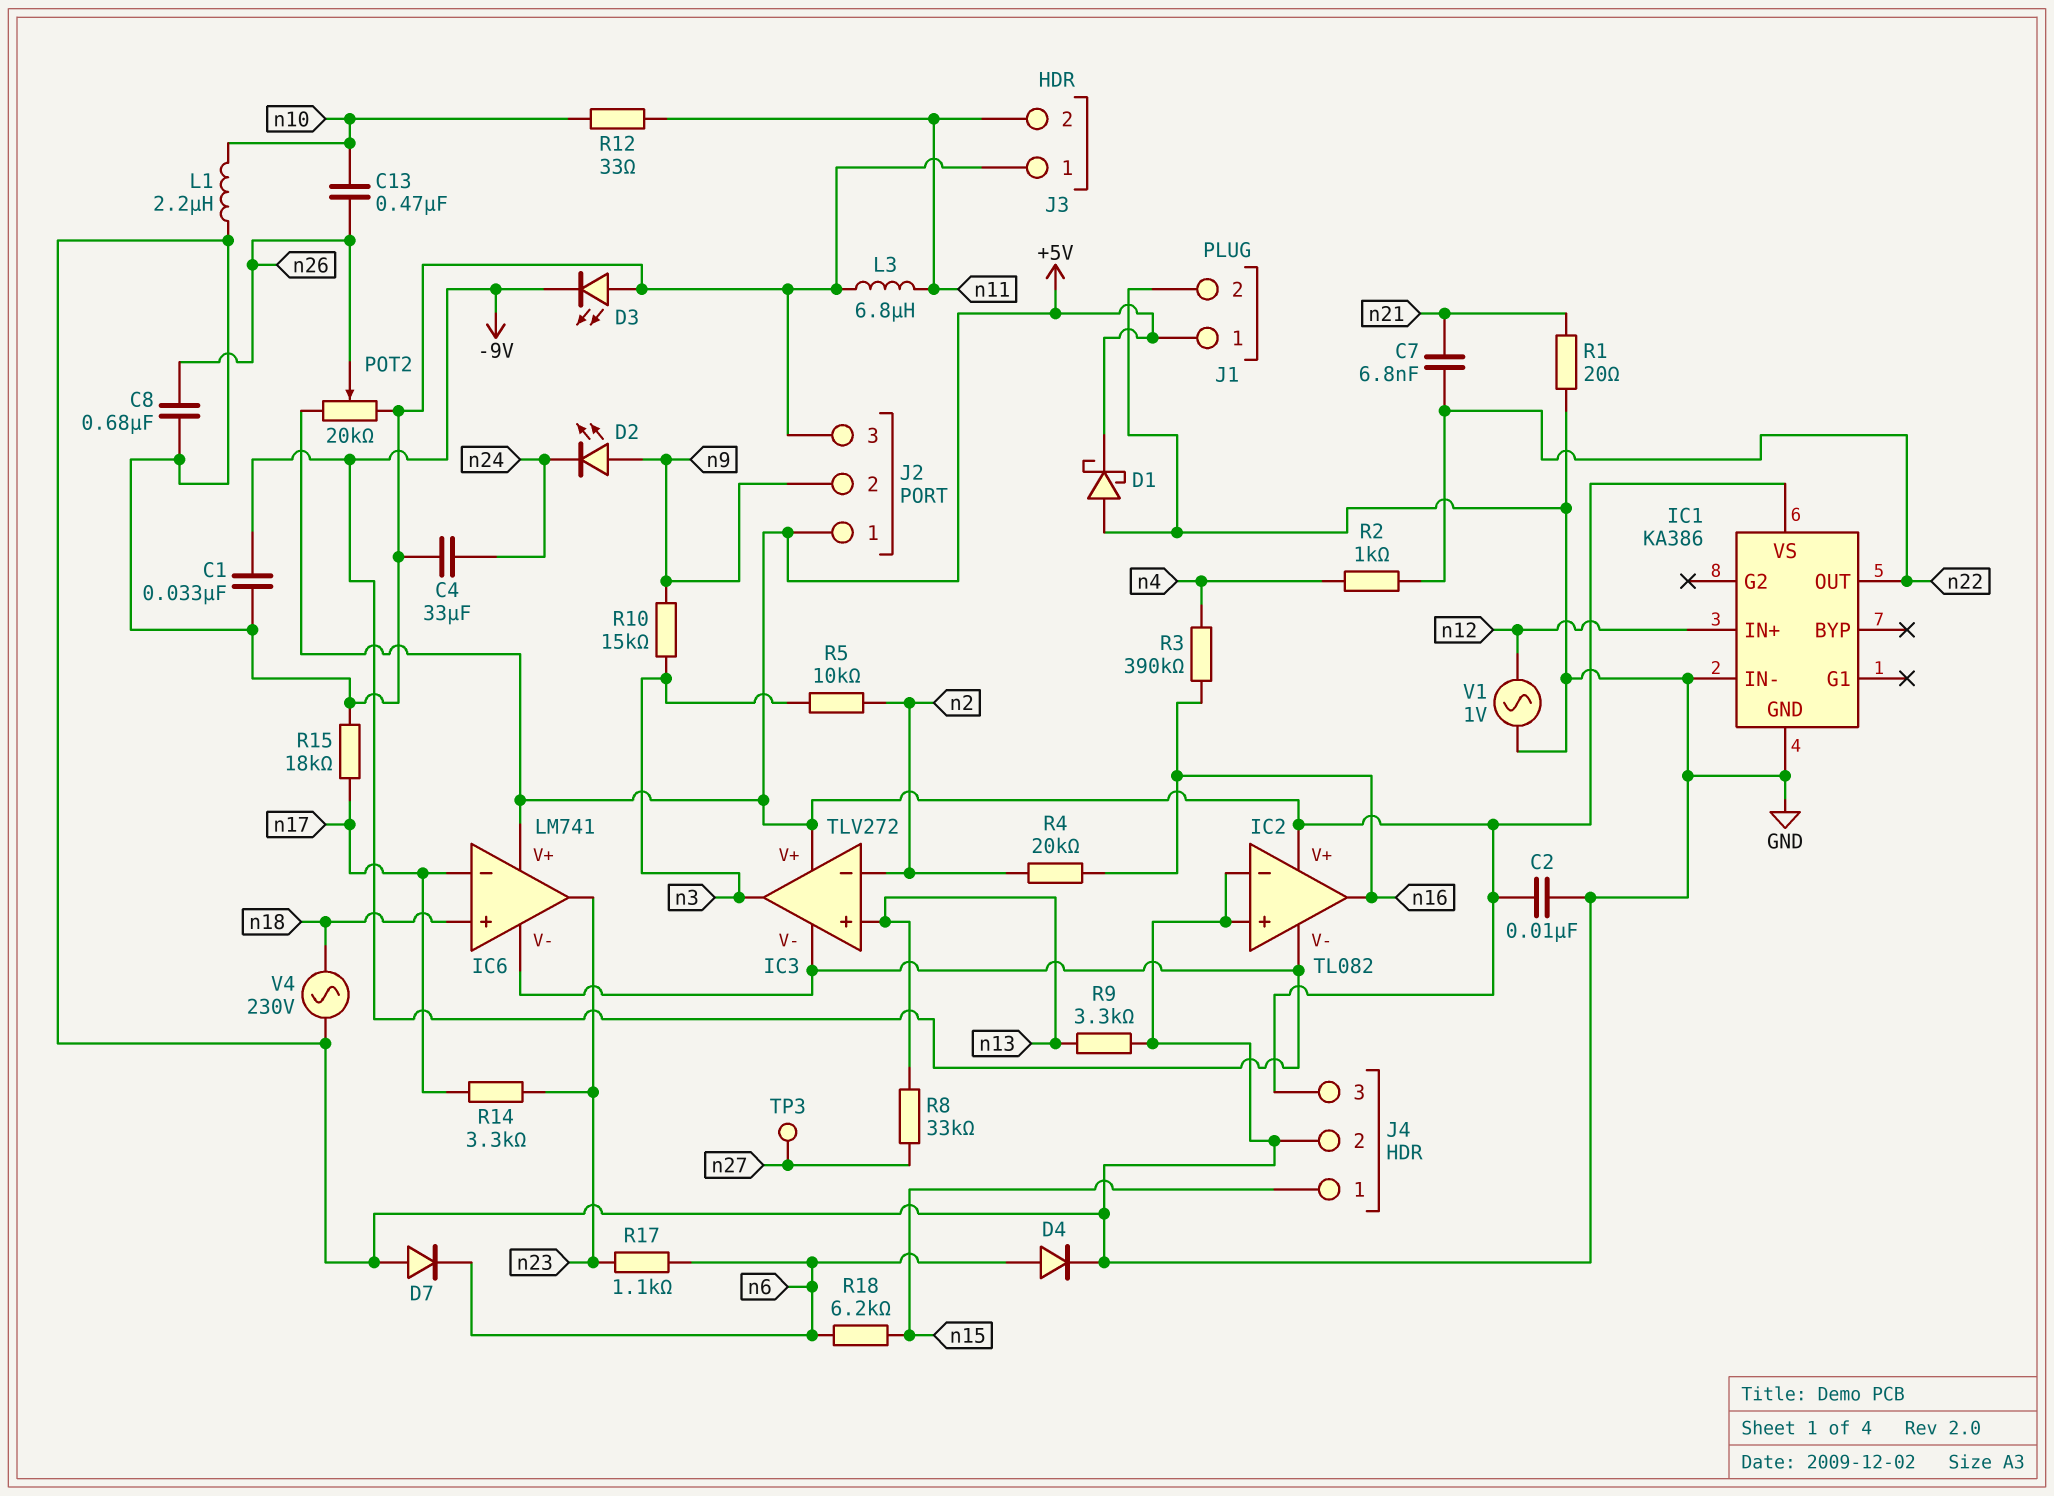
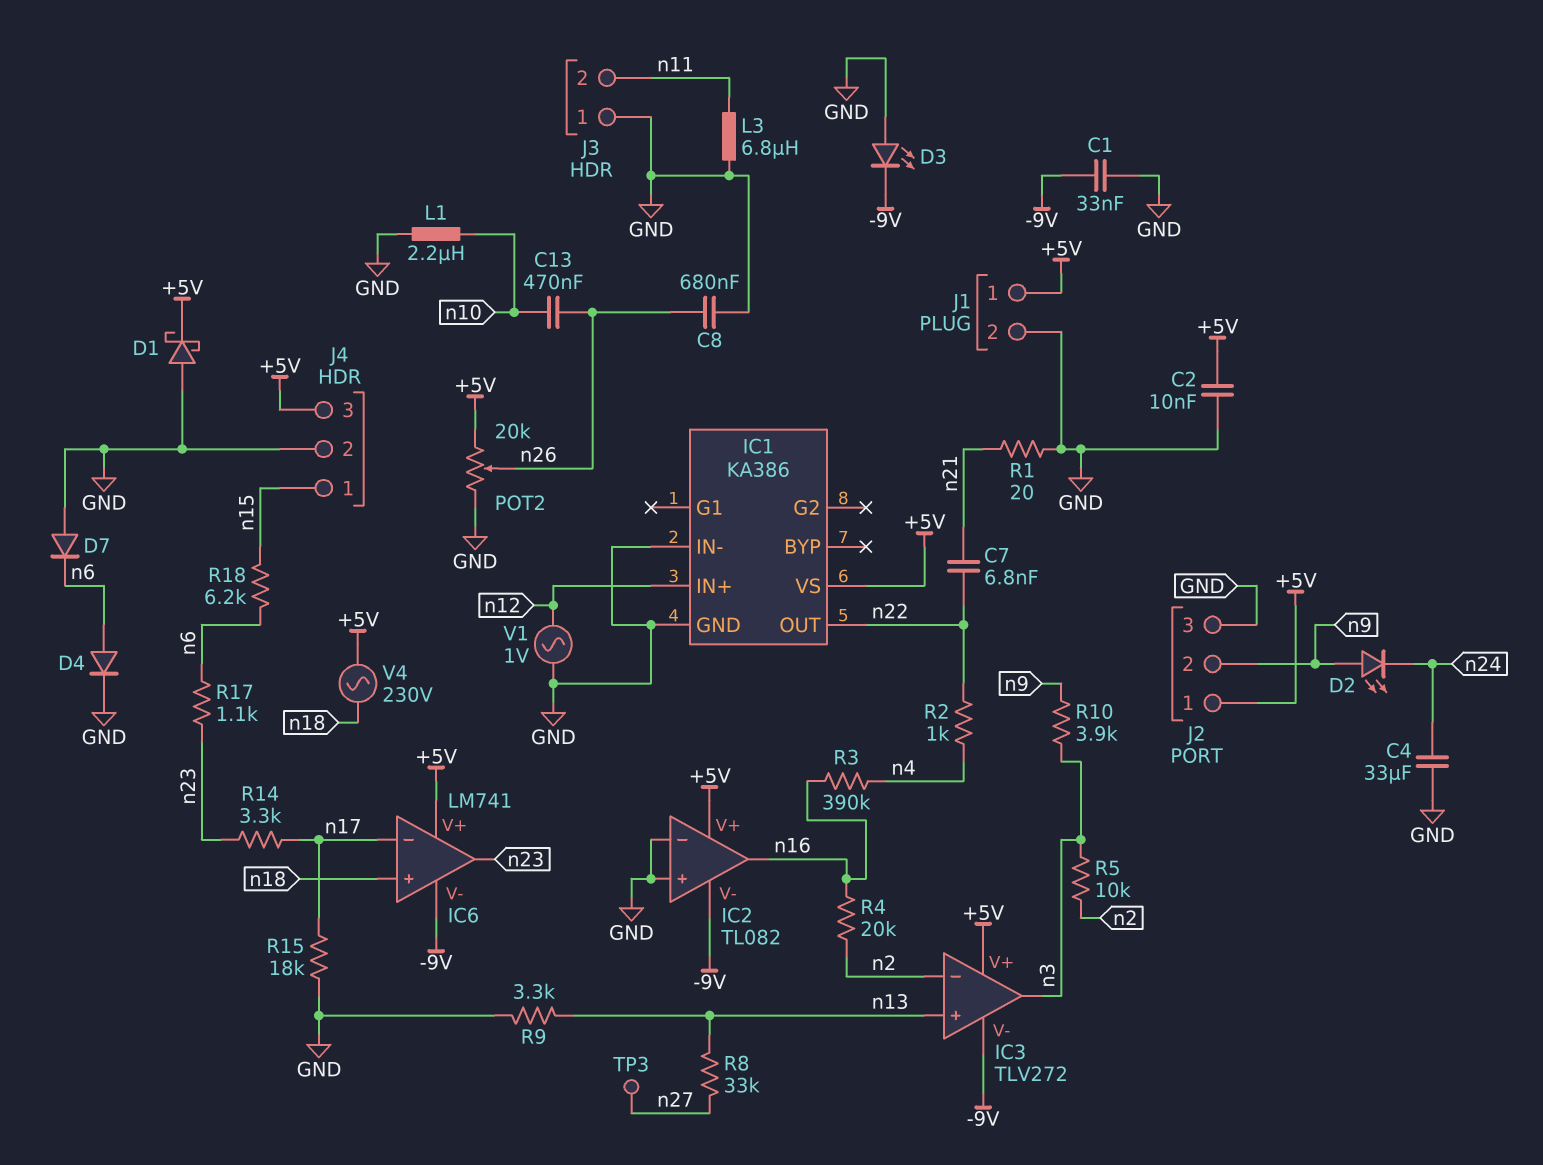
R10: 15k (n3, n9) -> 3.9k (n3, n9)
R12: 33 (n10, n11) -> none
V4: AC 230V (GND, n18) -> AC 230V (+5V, n18)

